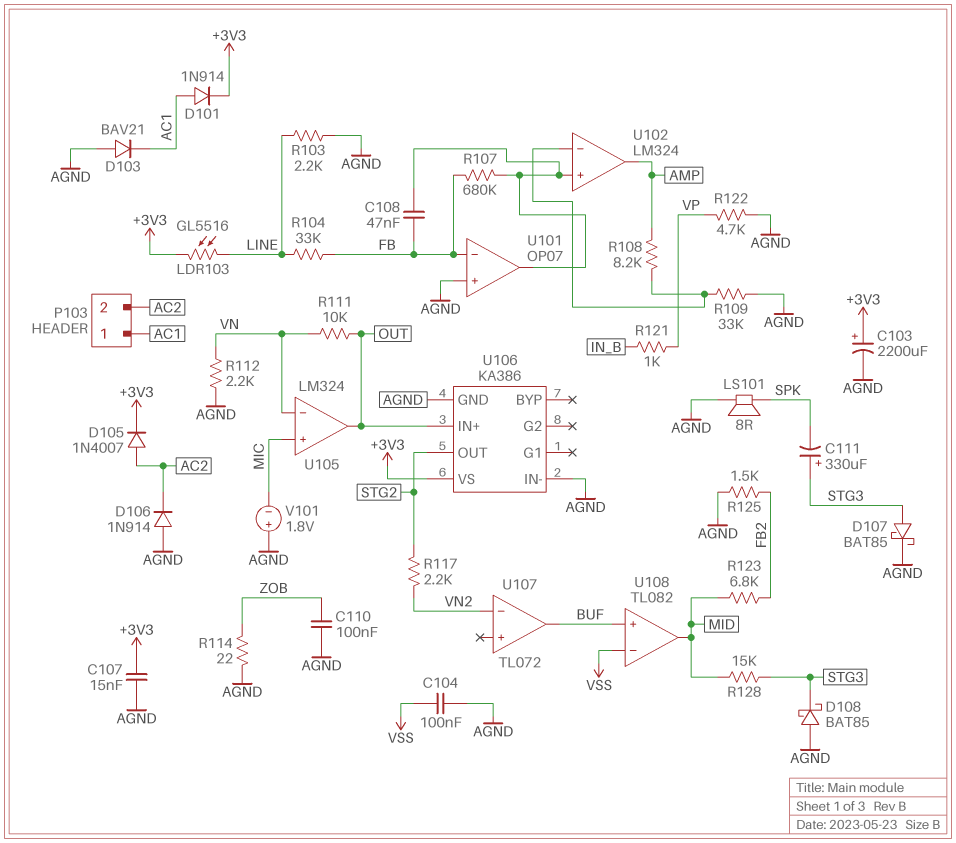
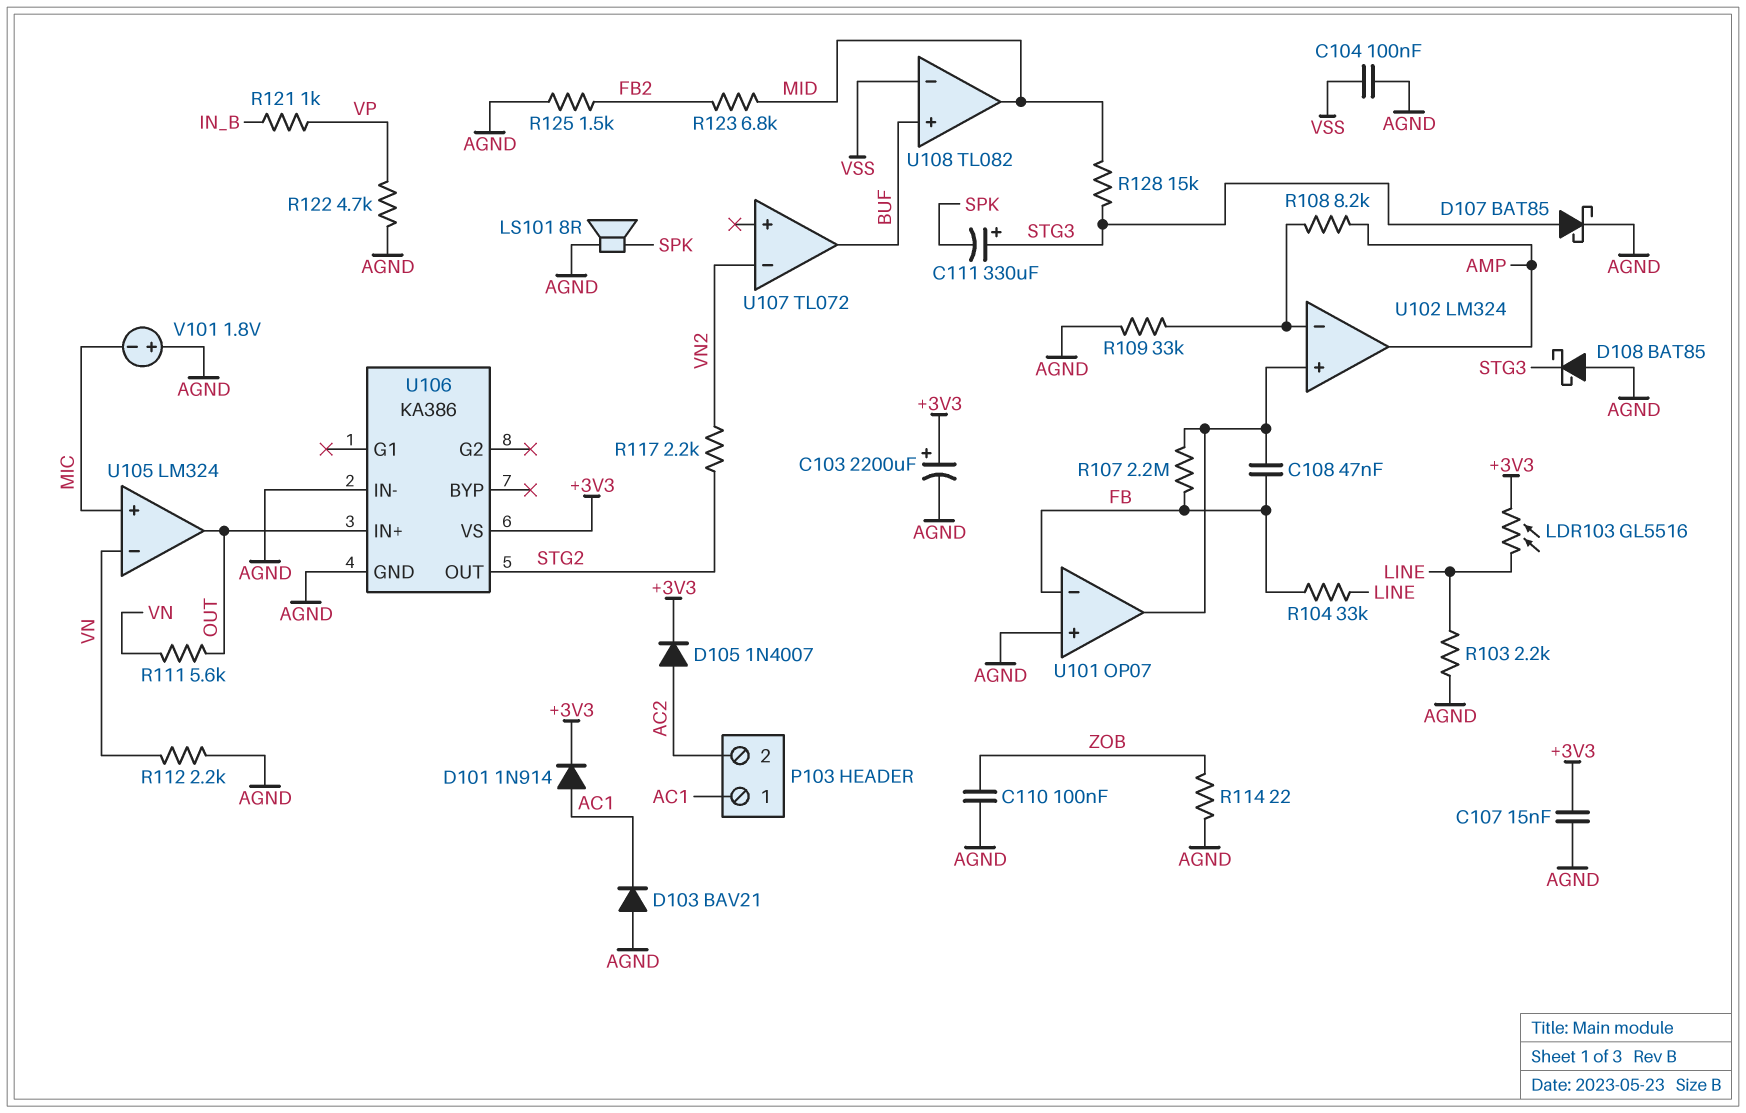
D106: diode 1N914 (A AGND, K AC2) -> none
R107: 680k (FB, U101/out) -> 2.2M (FB, U101/out)
R111: 10k (OUT, VN) -> 5.6k (OUT, VN)

